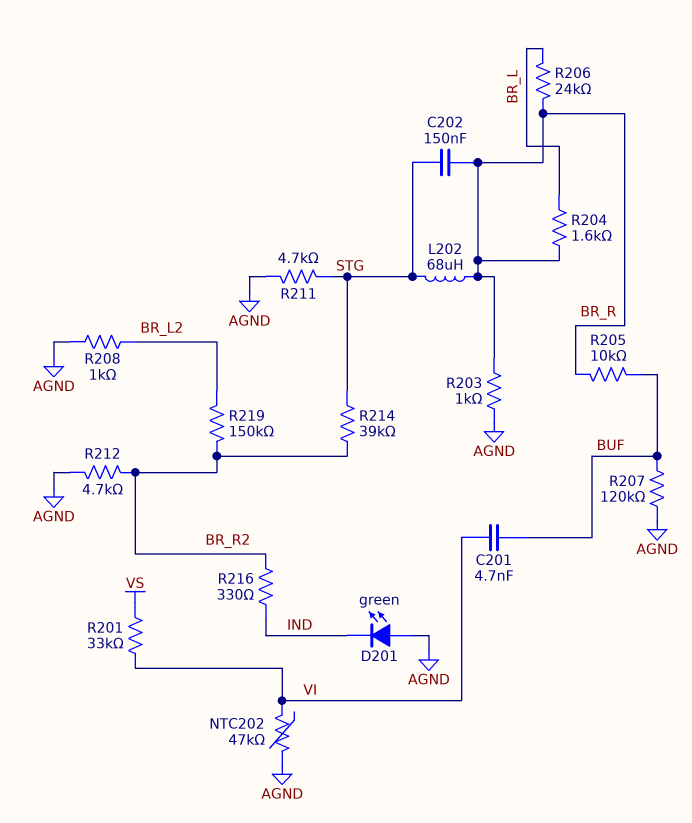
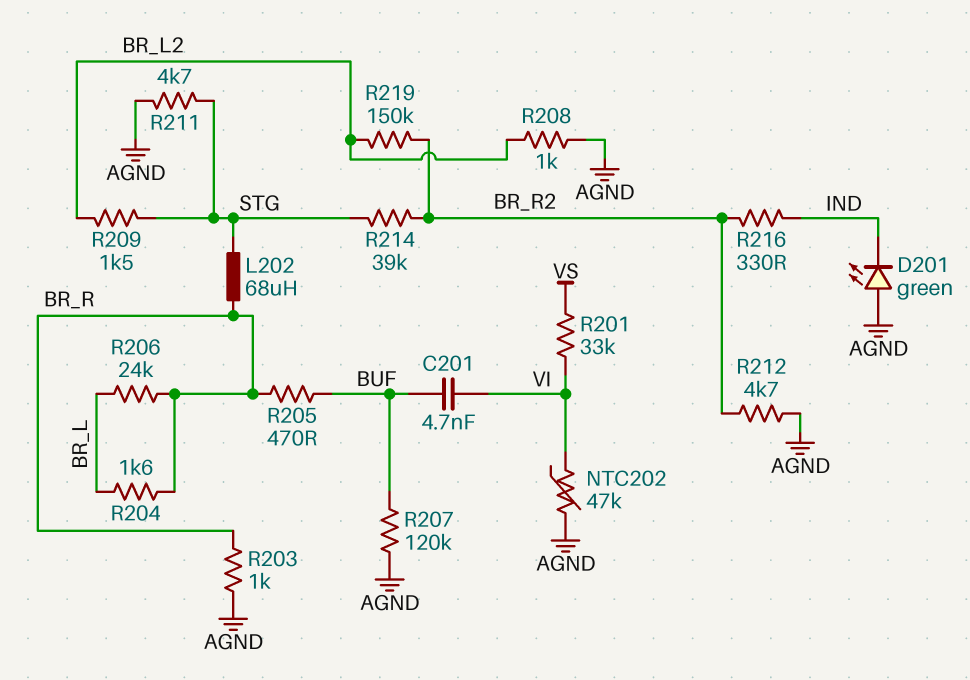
C202: 150nF (BR_R, STG) -> none
R205: 10k (BR_R, BUF) -> 470 (BR_R, BUF)
R209: none -> 1.5k (BR_L2, STG)

